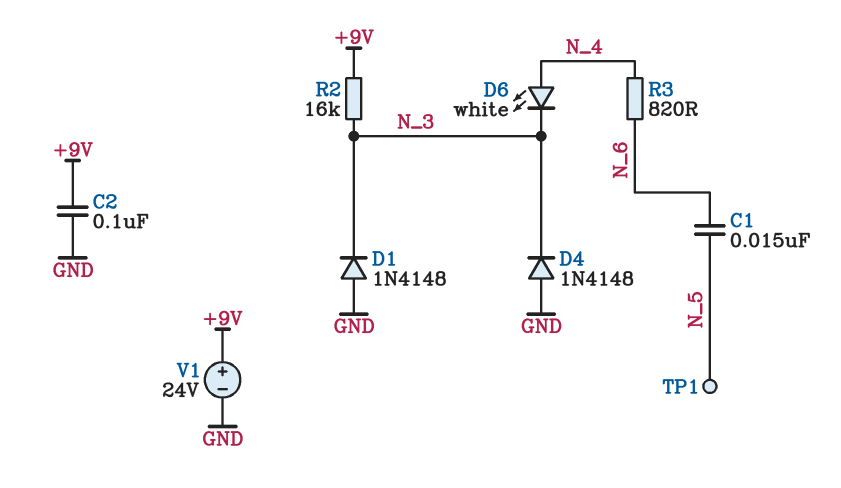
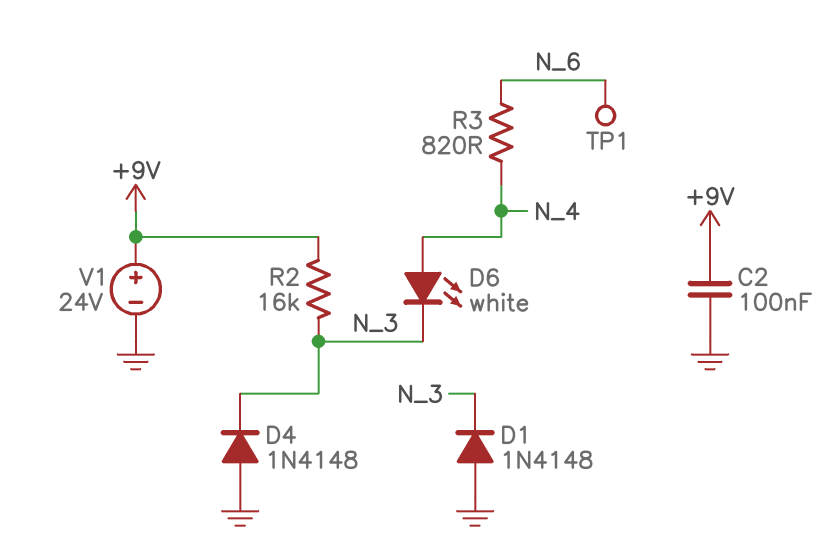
C1: 15nF (N_5, N_6) -> none
TP1: test point (N_5) -> test point (N_6)

